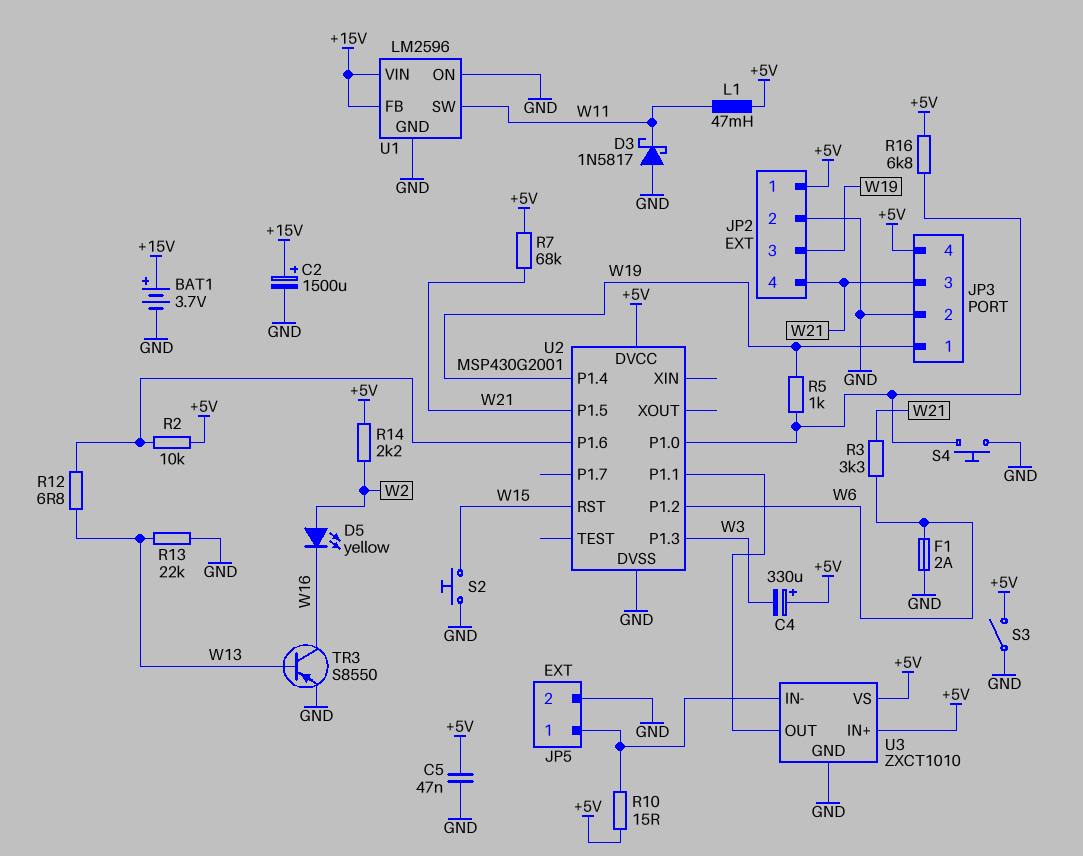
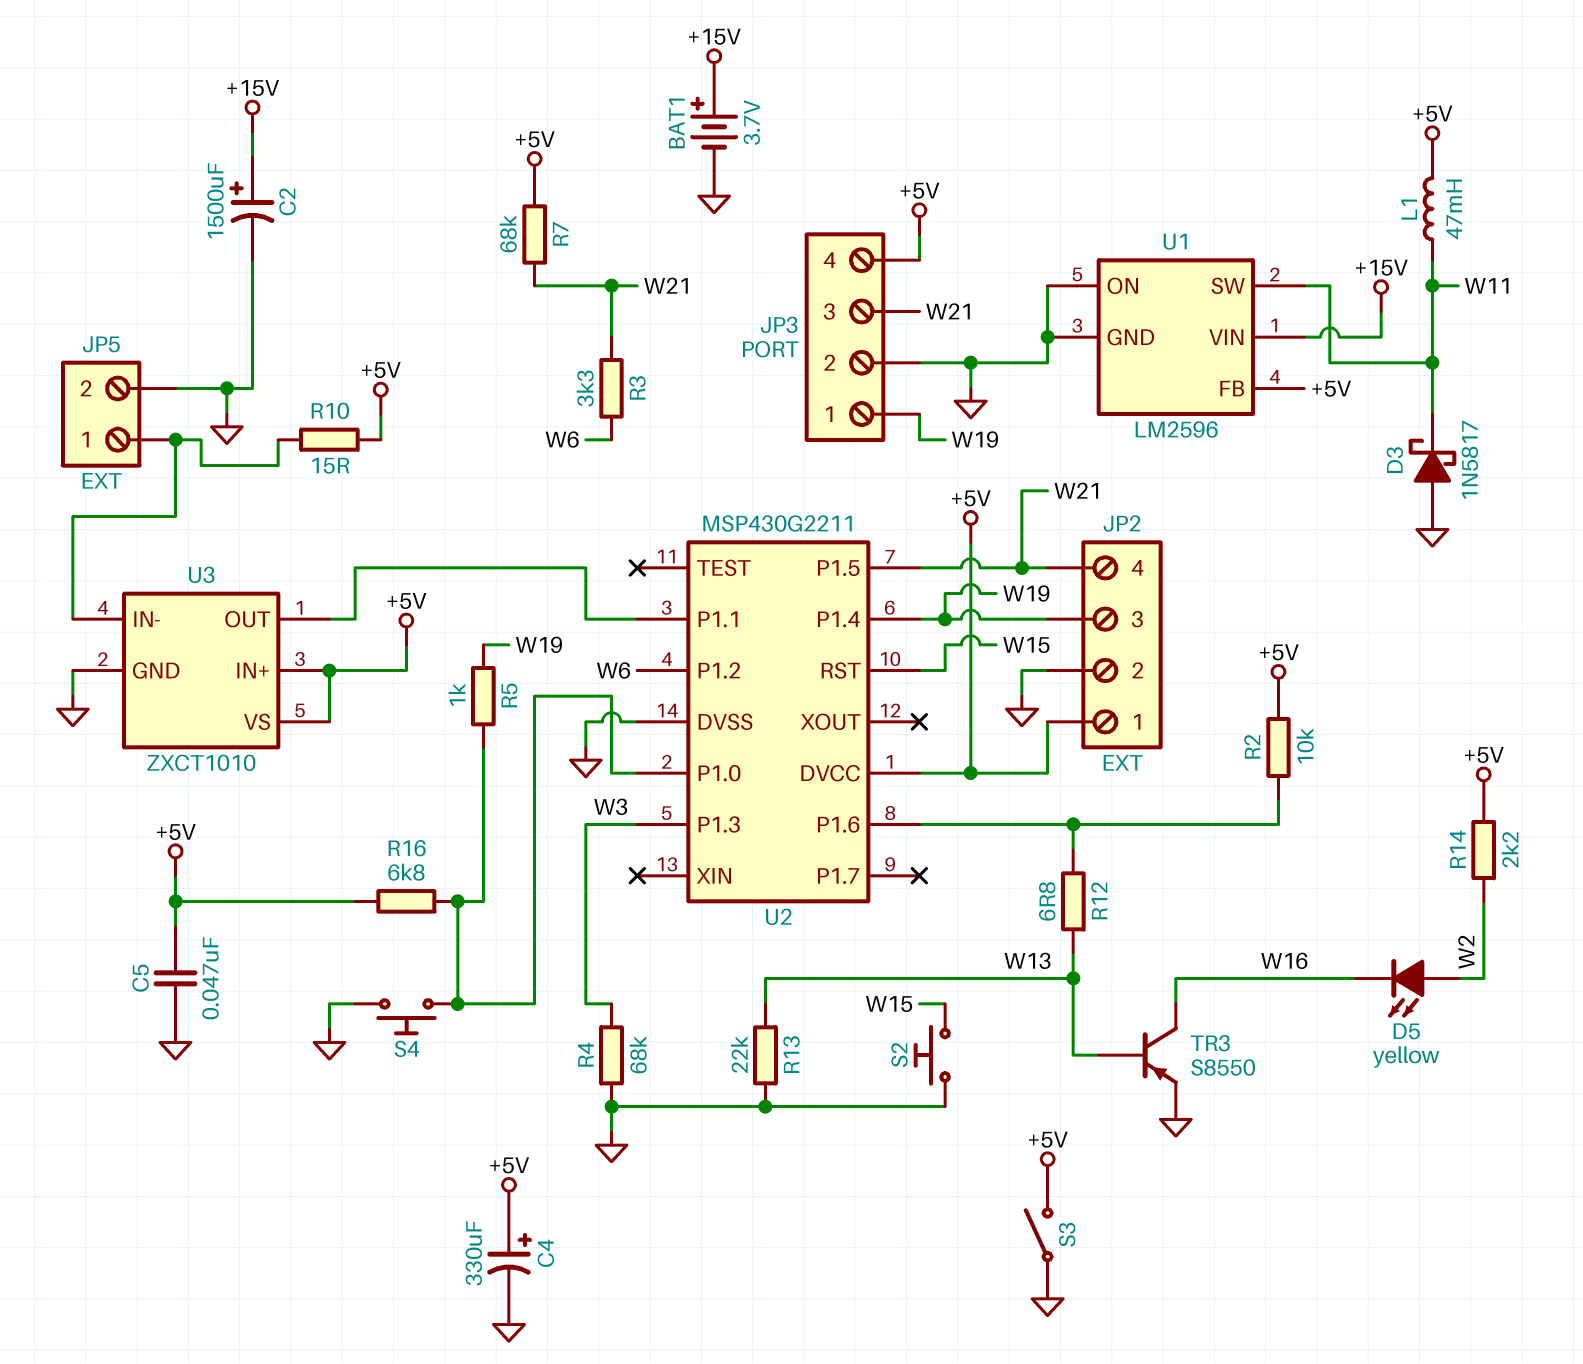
C4: 330uF (plus +5V, minus W3) -> 330uF (plus +5V, minus GND)
F1: 2A (GND, W6) -> none
R4: none -> 68k (GND, W3)
U1 pin FB: +15V -> +5V
U2: MSP430G2001 -> MSP430G2211

